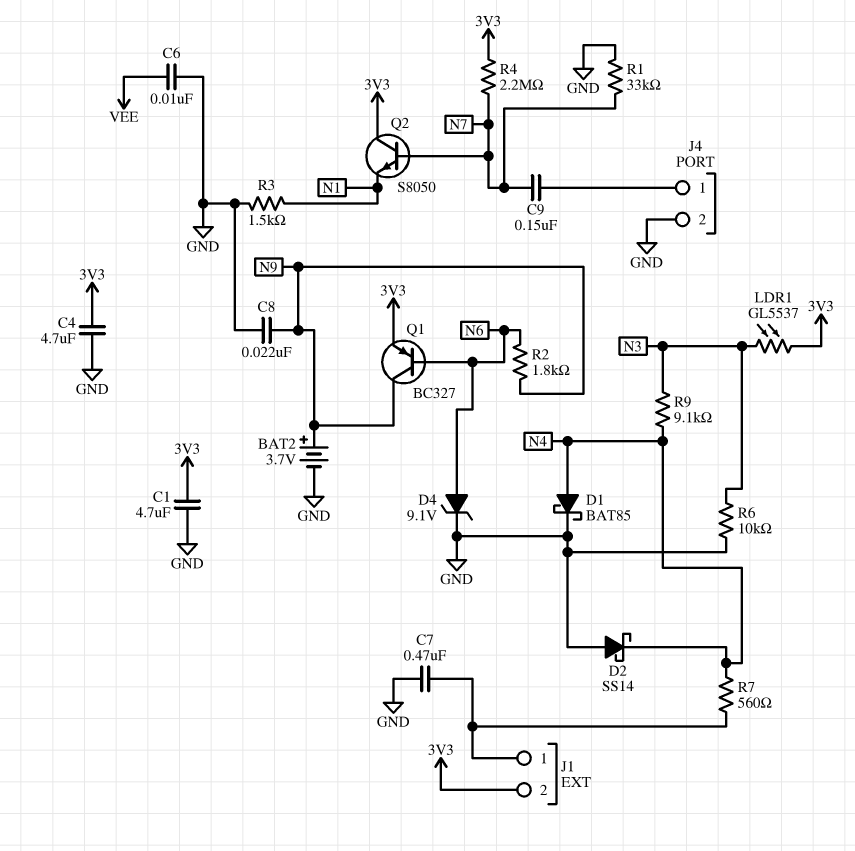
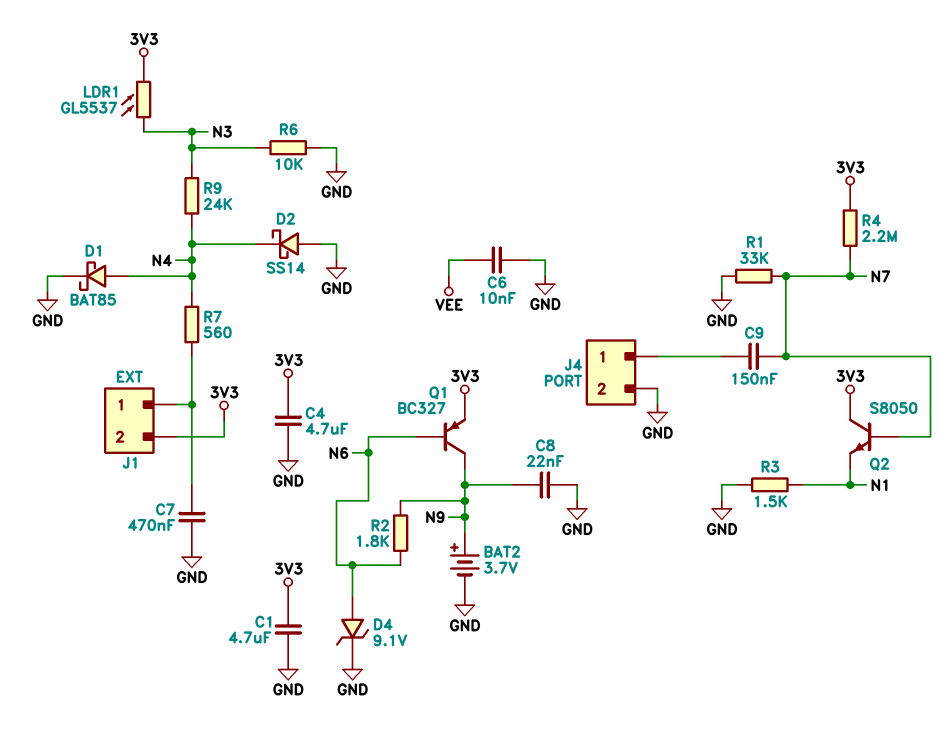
R9: 9.1k (N3, N4) -> 24k (N3, N4)

